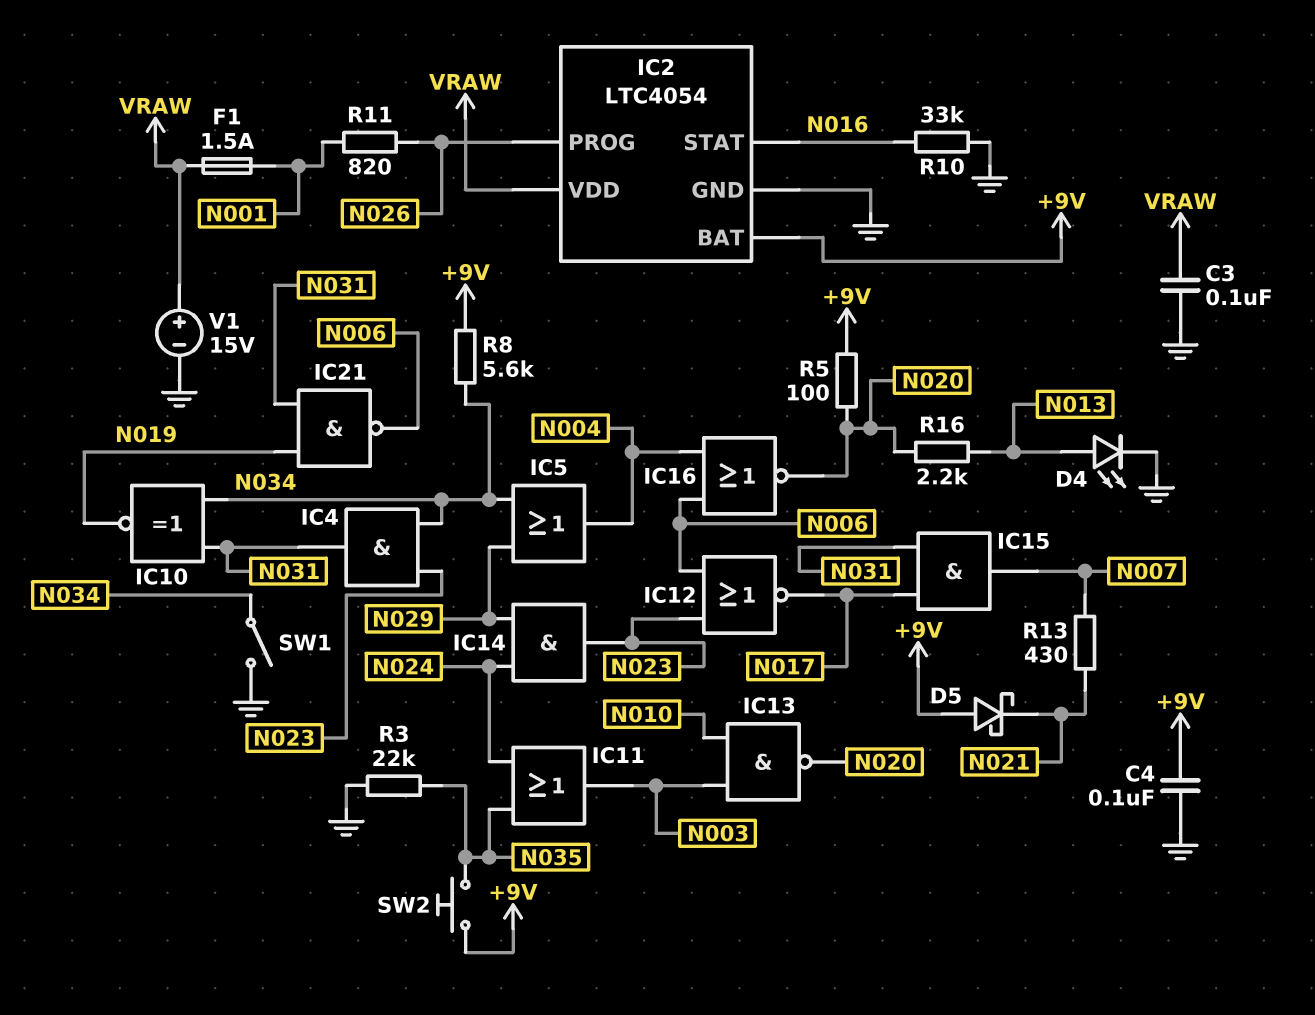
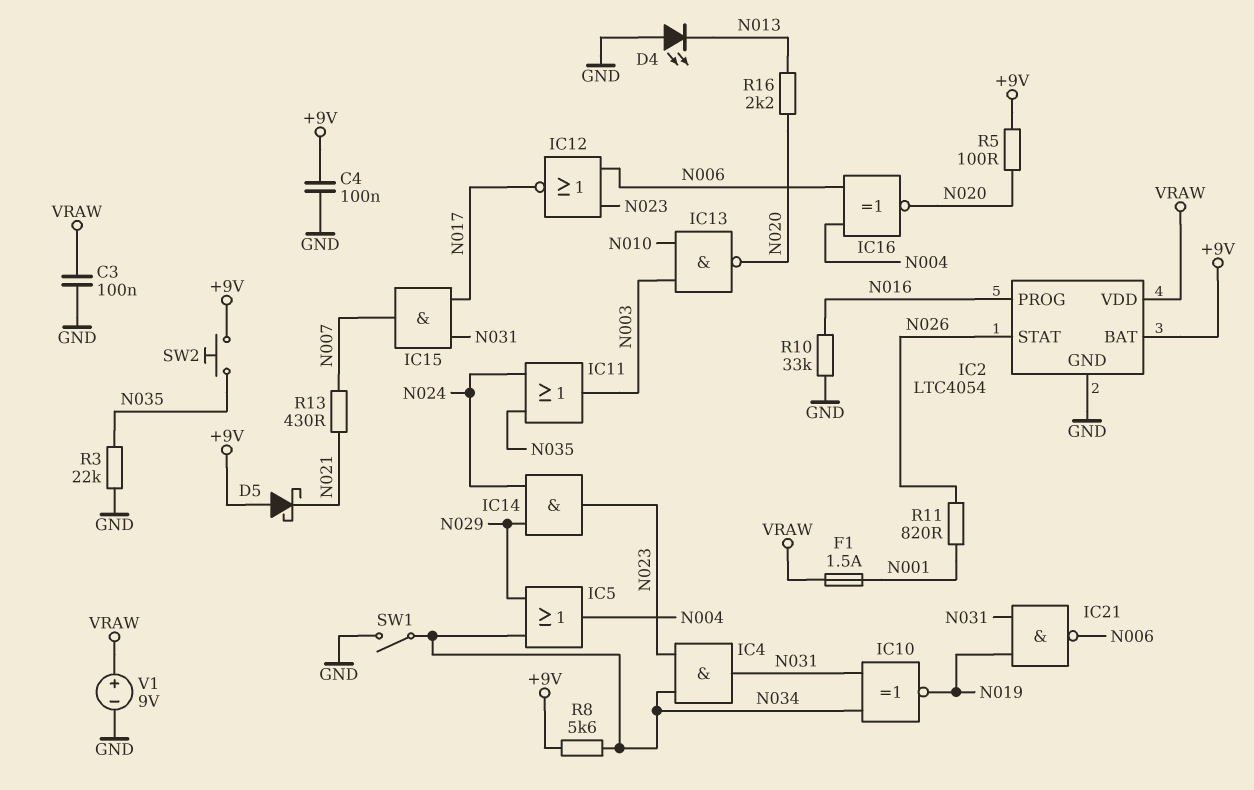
D4: LED (A N013, K GND) -> LED (A GND, K N013)
IC2 pin PROG: N026 -> N016
IC2 pin STAT: N016 -> N026
IC16: NOR (in N004, in N006, out N020) -> XNOR (in N004, in N006, out N020)
V1: 15V (plus VRAW, minus GND) -> 9V (plus VRAW, minus GND)

